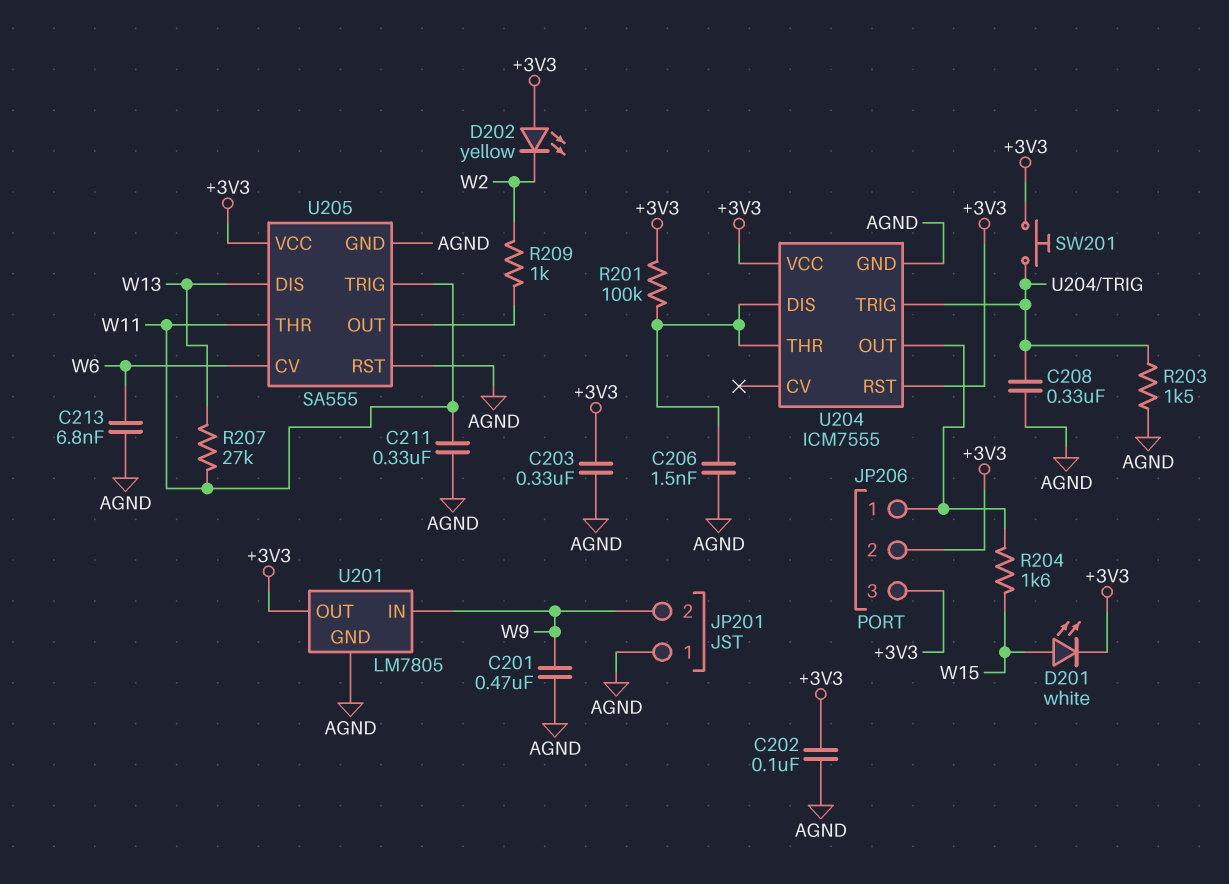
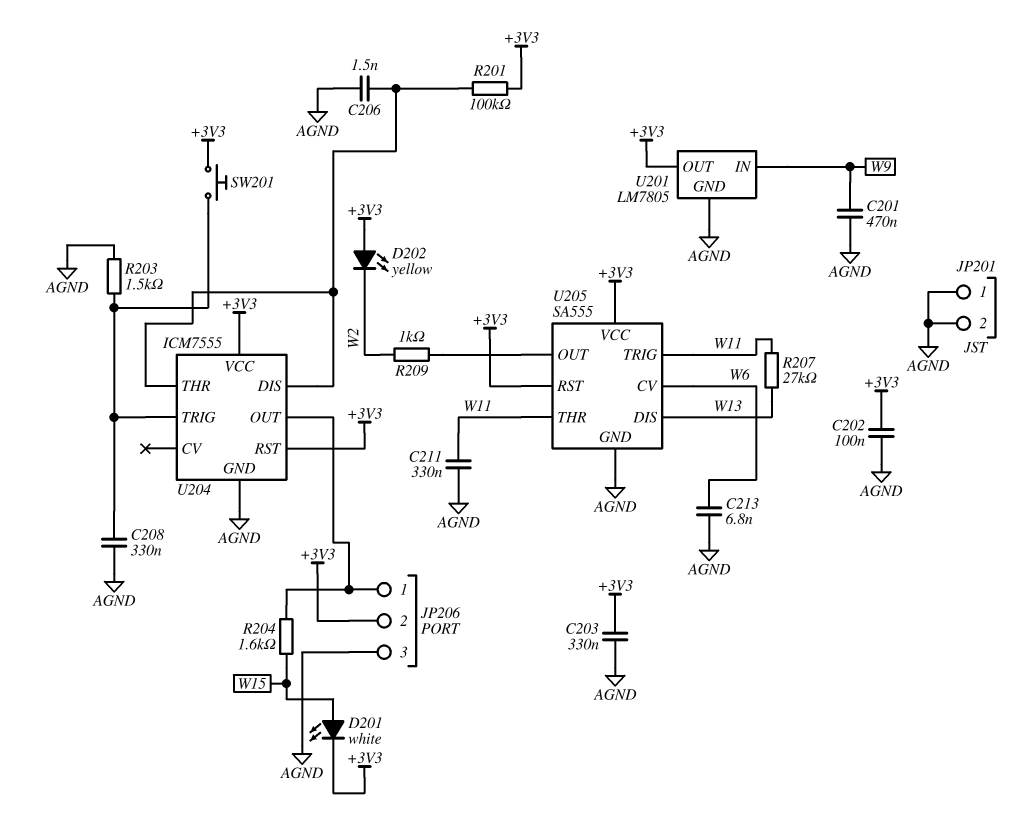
JP201 pin 2: W9 -> AGND
JP206 pin 3: +3V3 -> AGND
U205 pin RST: AGND -> +3V3

